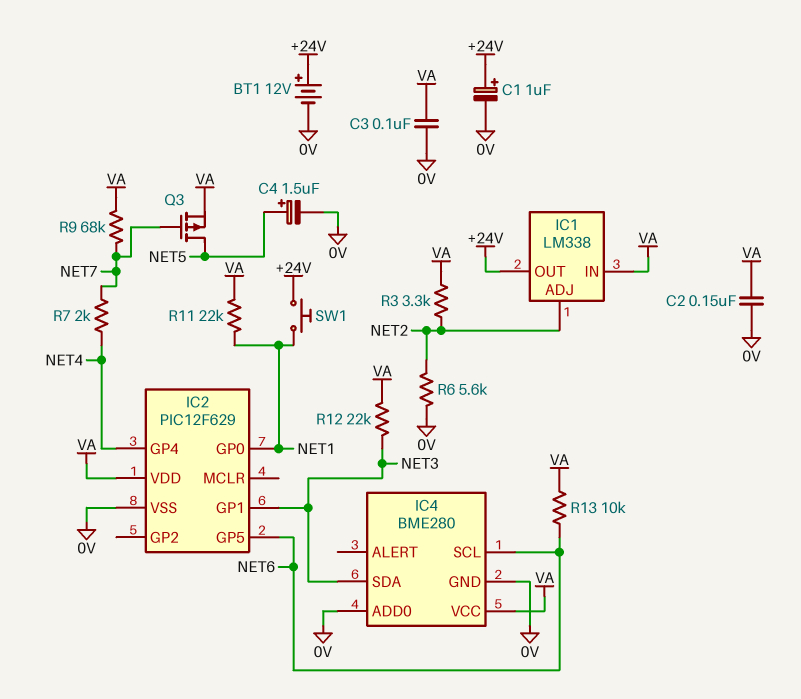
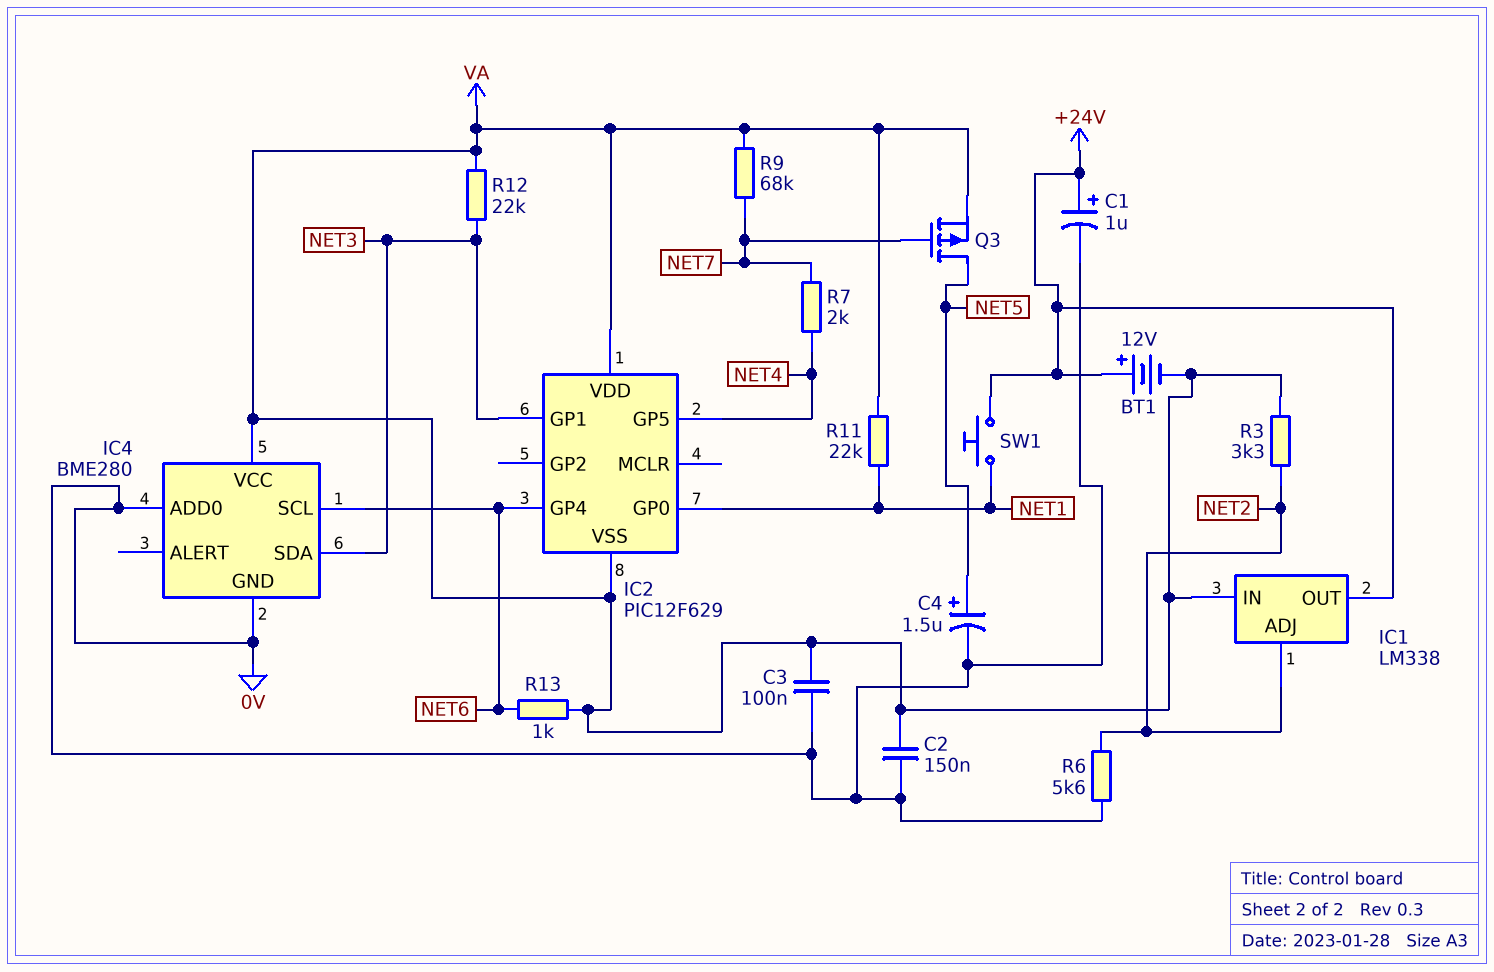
BT1: 12V (plus +24V, minus 0V) -> 12V (plus +24V, minus VA)
IC2 pin GP4: NET4 -> NET6
IC2 pin GP5: NET6 -> NET4
IC2 pin VSS: 0V -> VA
R13: 10k (NET6, VA) -> 1k (NET6, VA)

